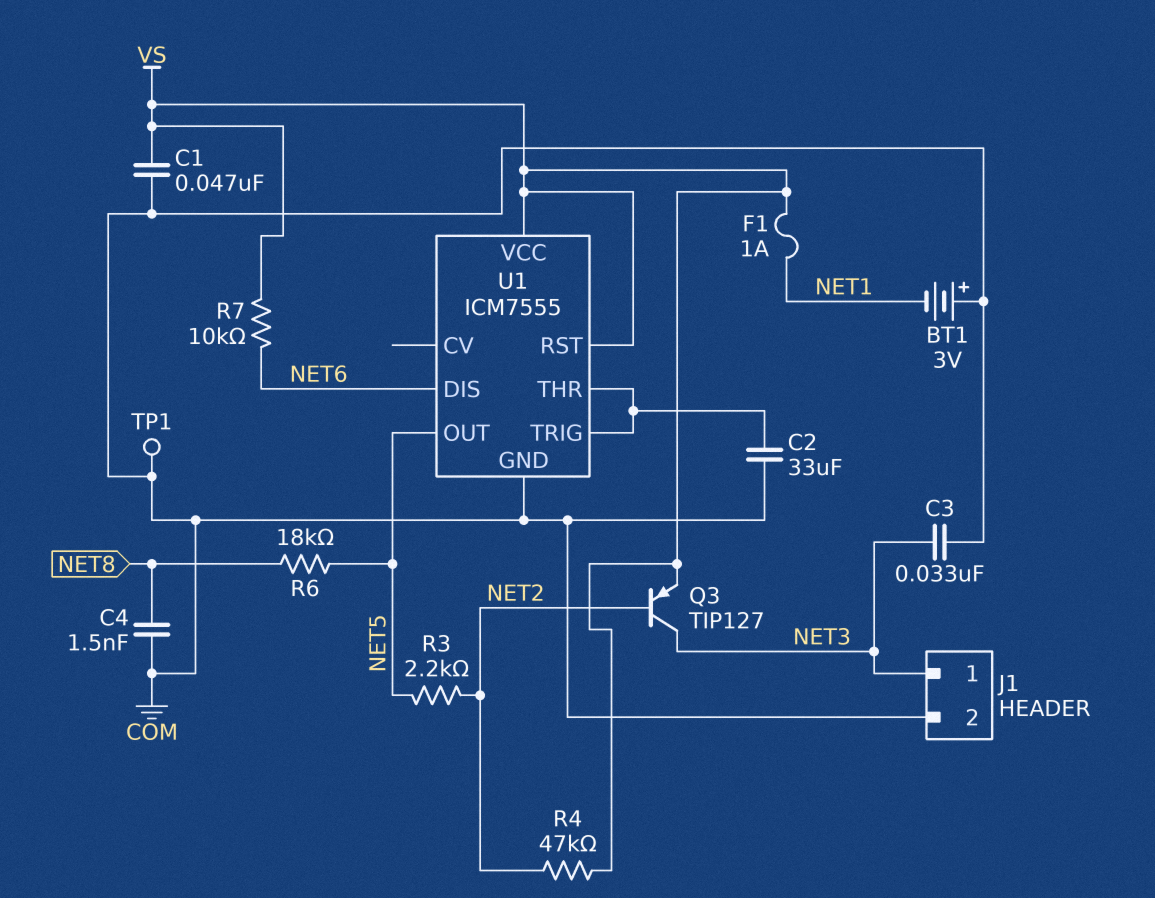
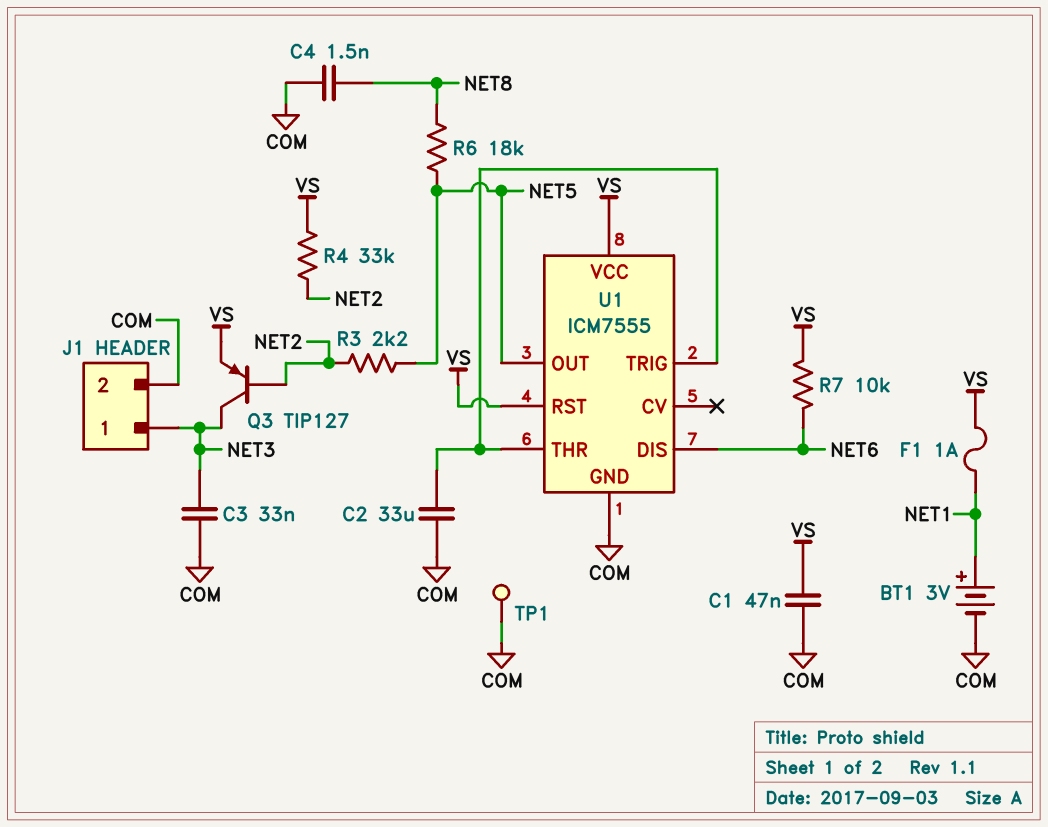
BT1: 3V (plus COM, minus NET1) -> 3V (plus NET1, minus COM)
R4: 47k (NET2, VS) -> 33k (NET2, VS)

